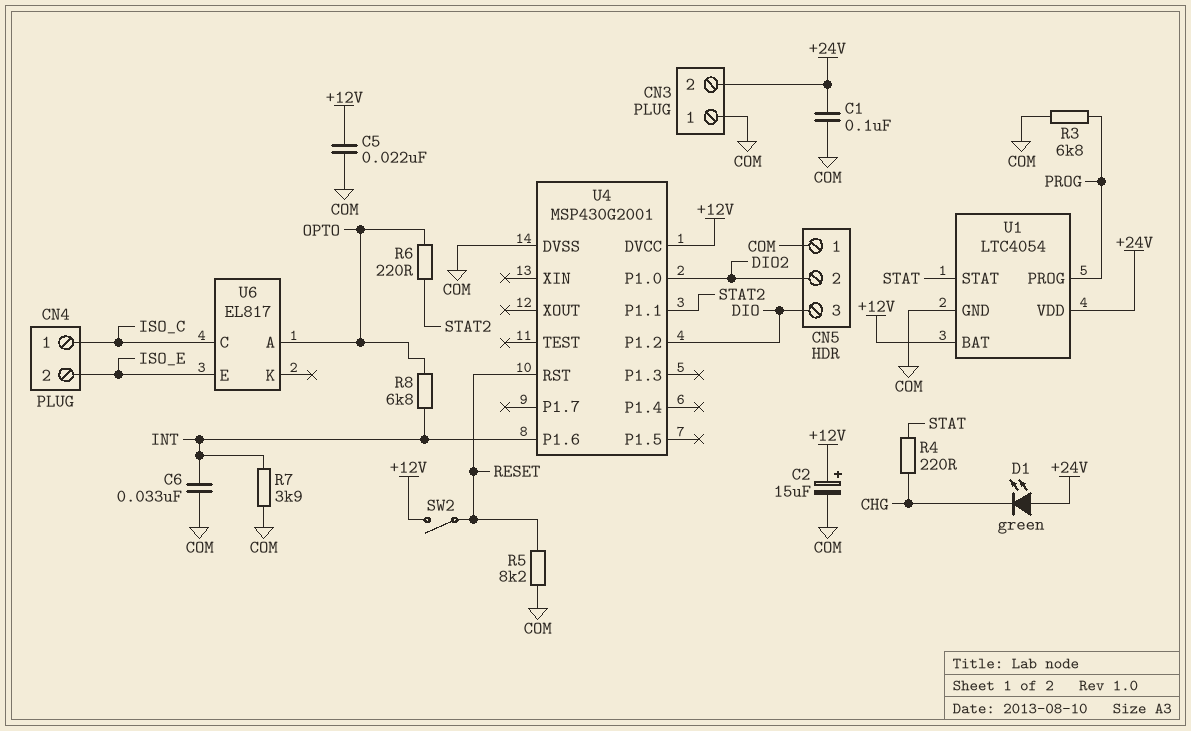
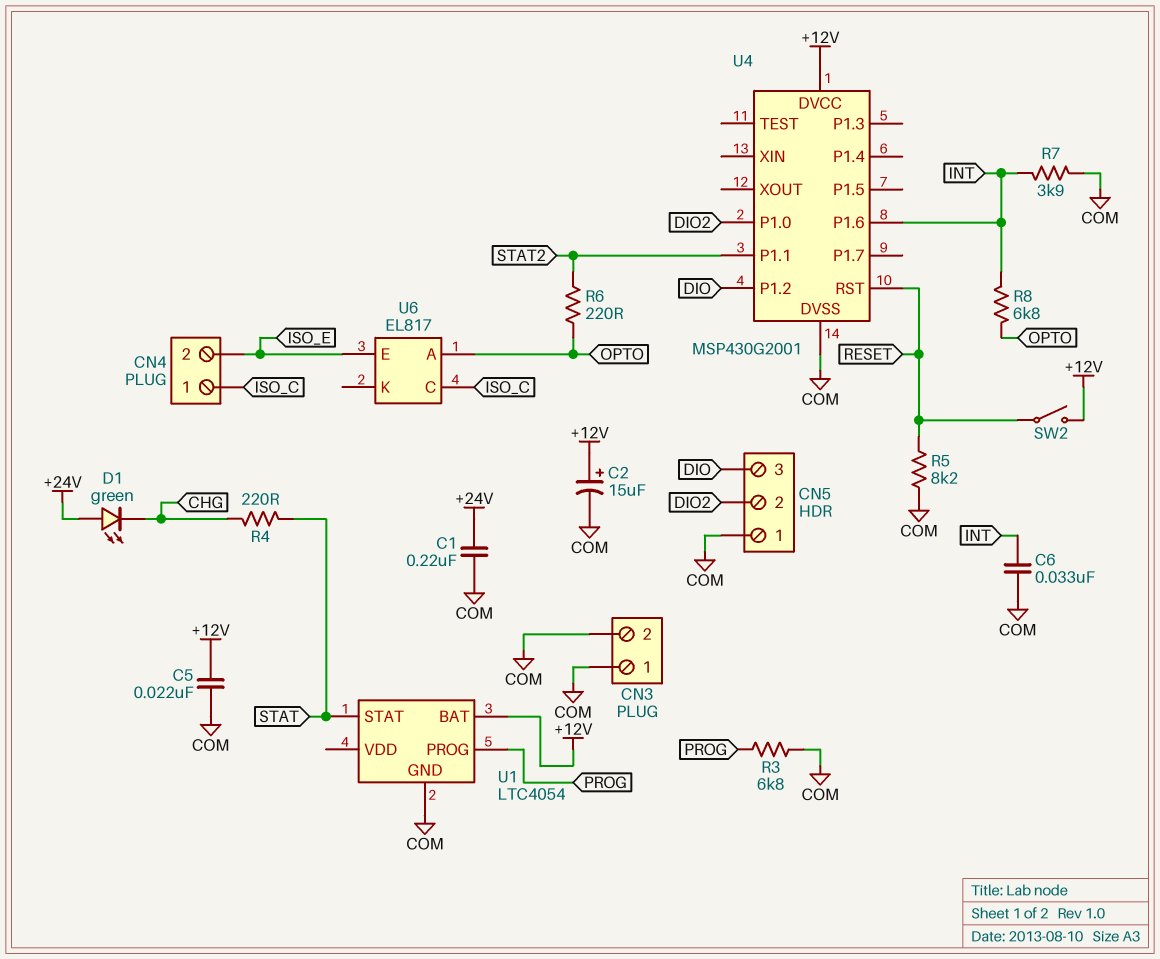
C1: 100nF (+24V, COM) -> 220nF (+24V, COM)
CN3 pin 2: +24V -> COM
U1 pin VDD: +24V -> none

